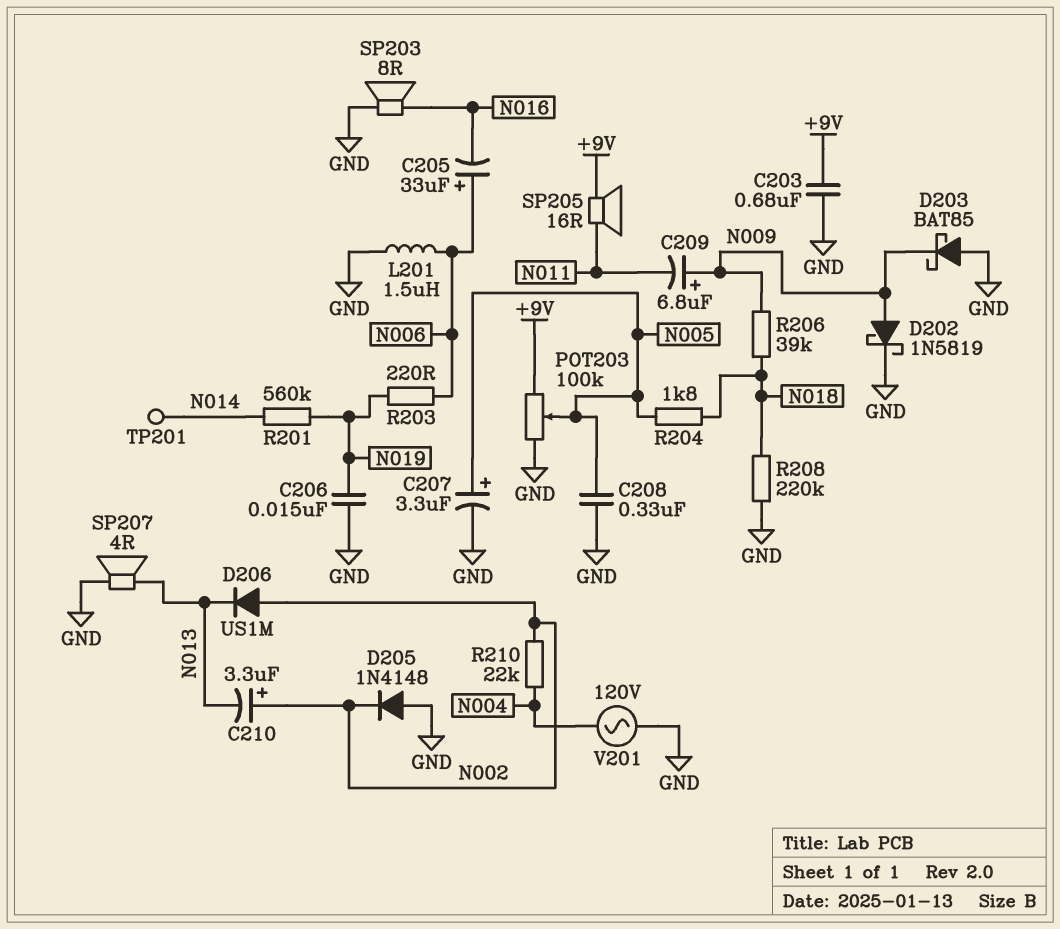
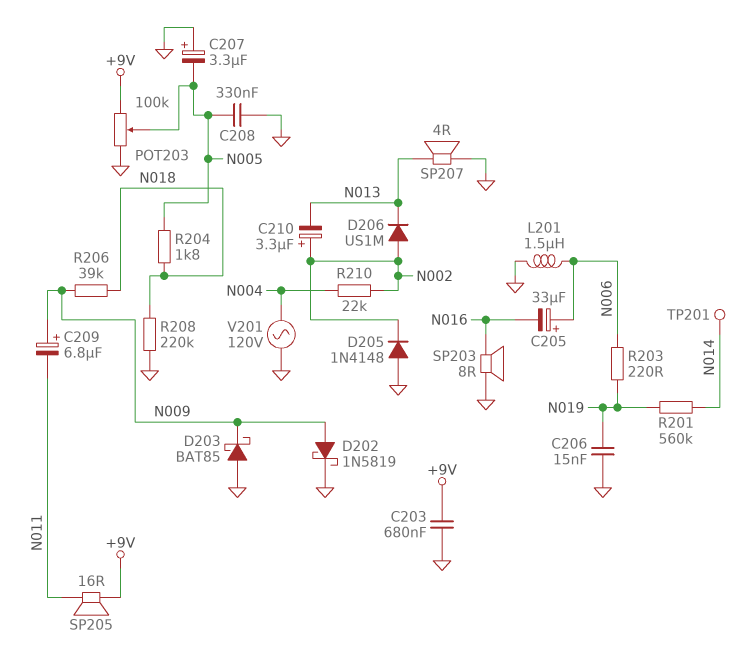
C207: 3.3uF (plus N005, minus GND) -> 3.3uF (plus GND, minus N005)

